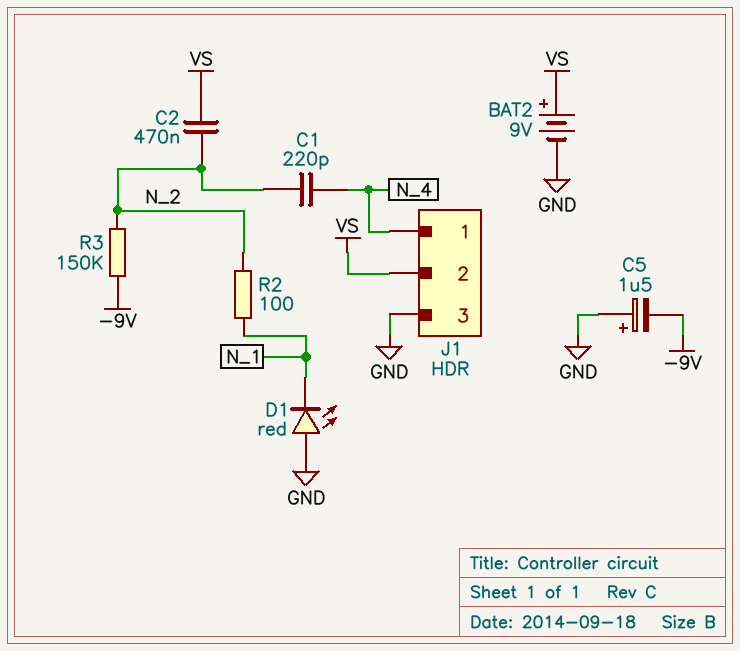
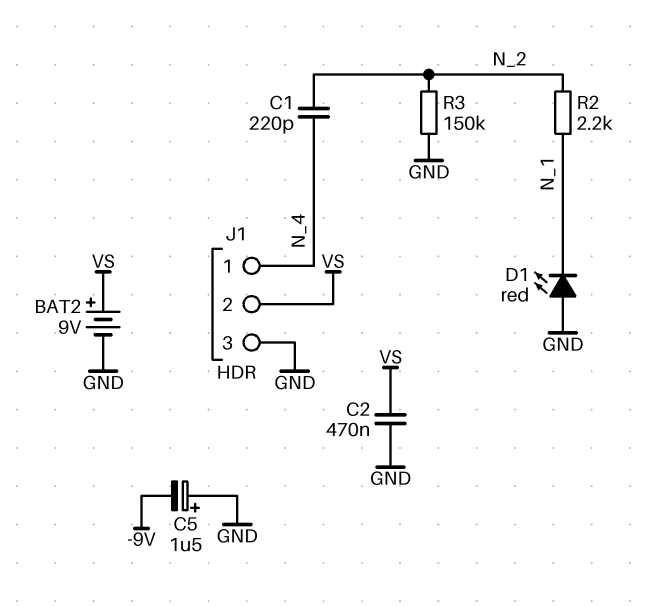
C2: 470nF (N_2, VS) -> 470nF (GND, VS)
R2: 100 (N_1, N_2) -> 2.2k (N_1, N_2)
R3: 150k (-9V, N_2) -> 150k (GND, N_2)

